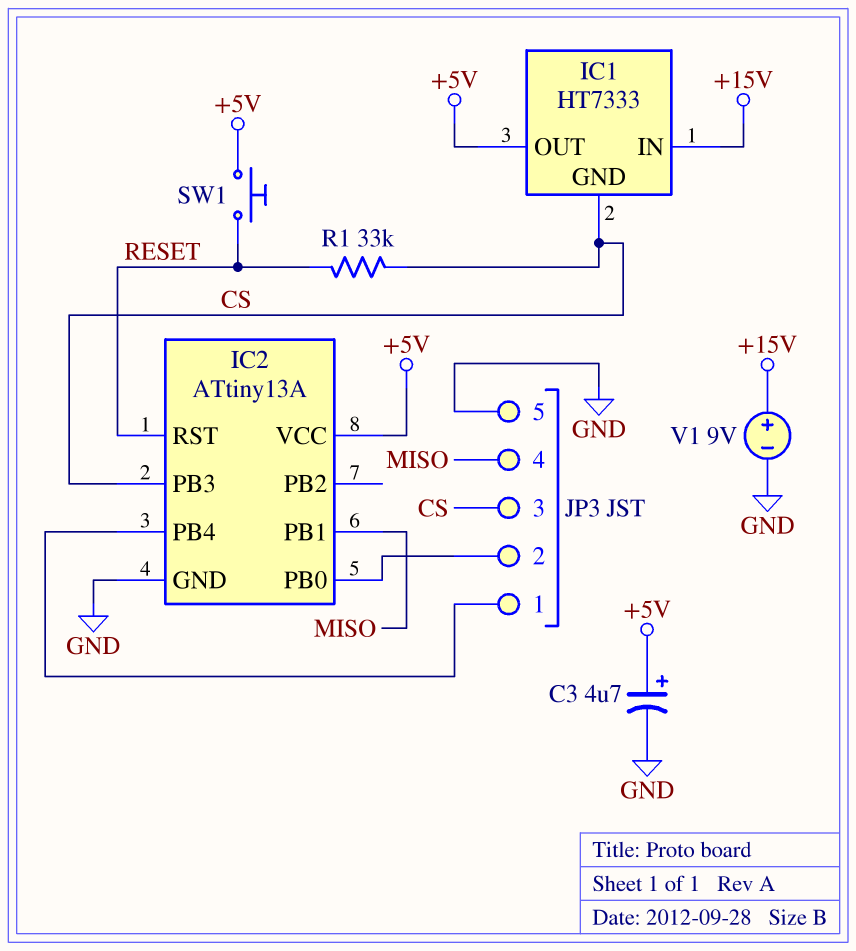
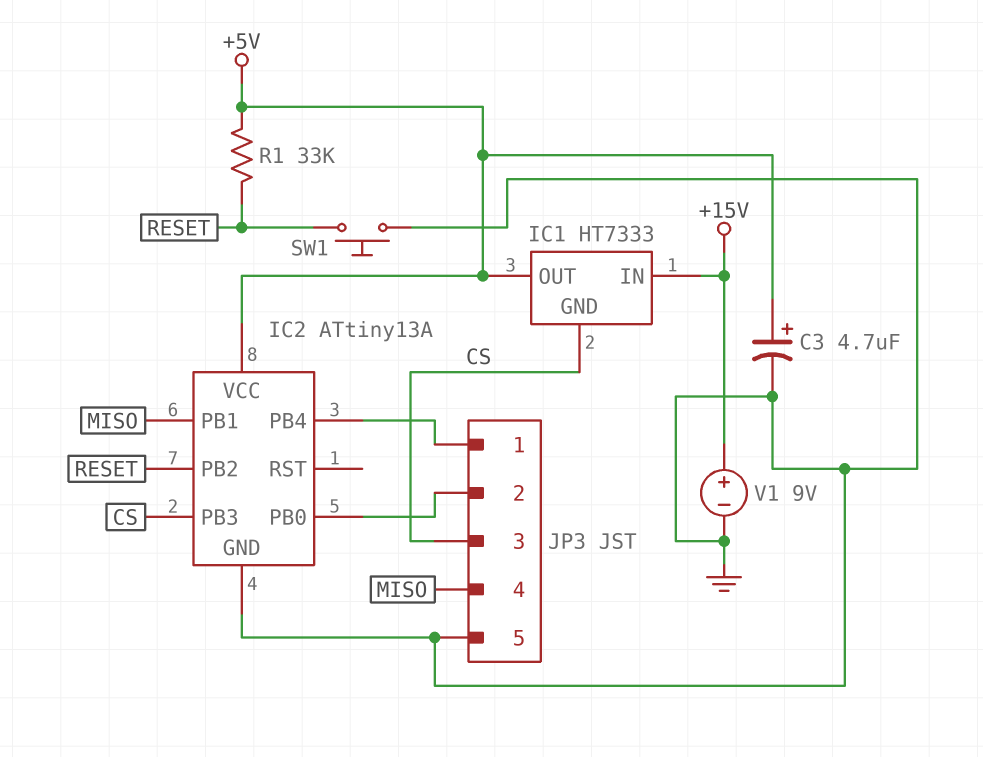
IC2 pin PB2: none -> RESET
IC2 pin RST: RESET -> none
R1: 33k (CS, RESET) -> 33k (+5V, RESET)
SW1: button (+5V, RESET) -> button (GND, RESET)

